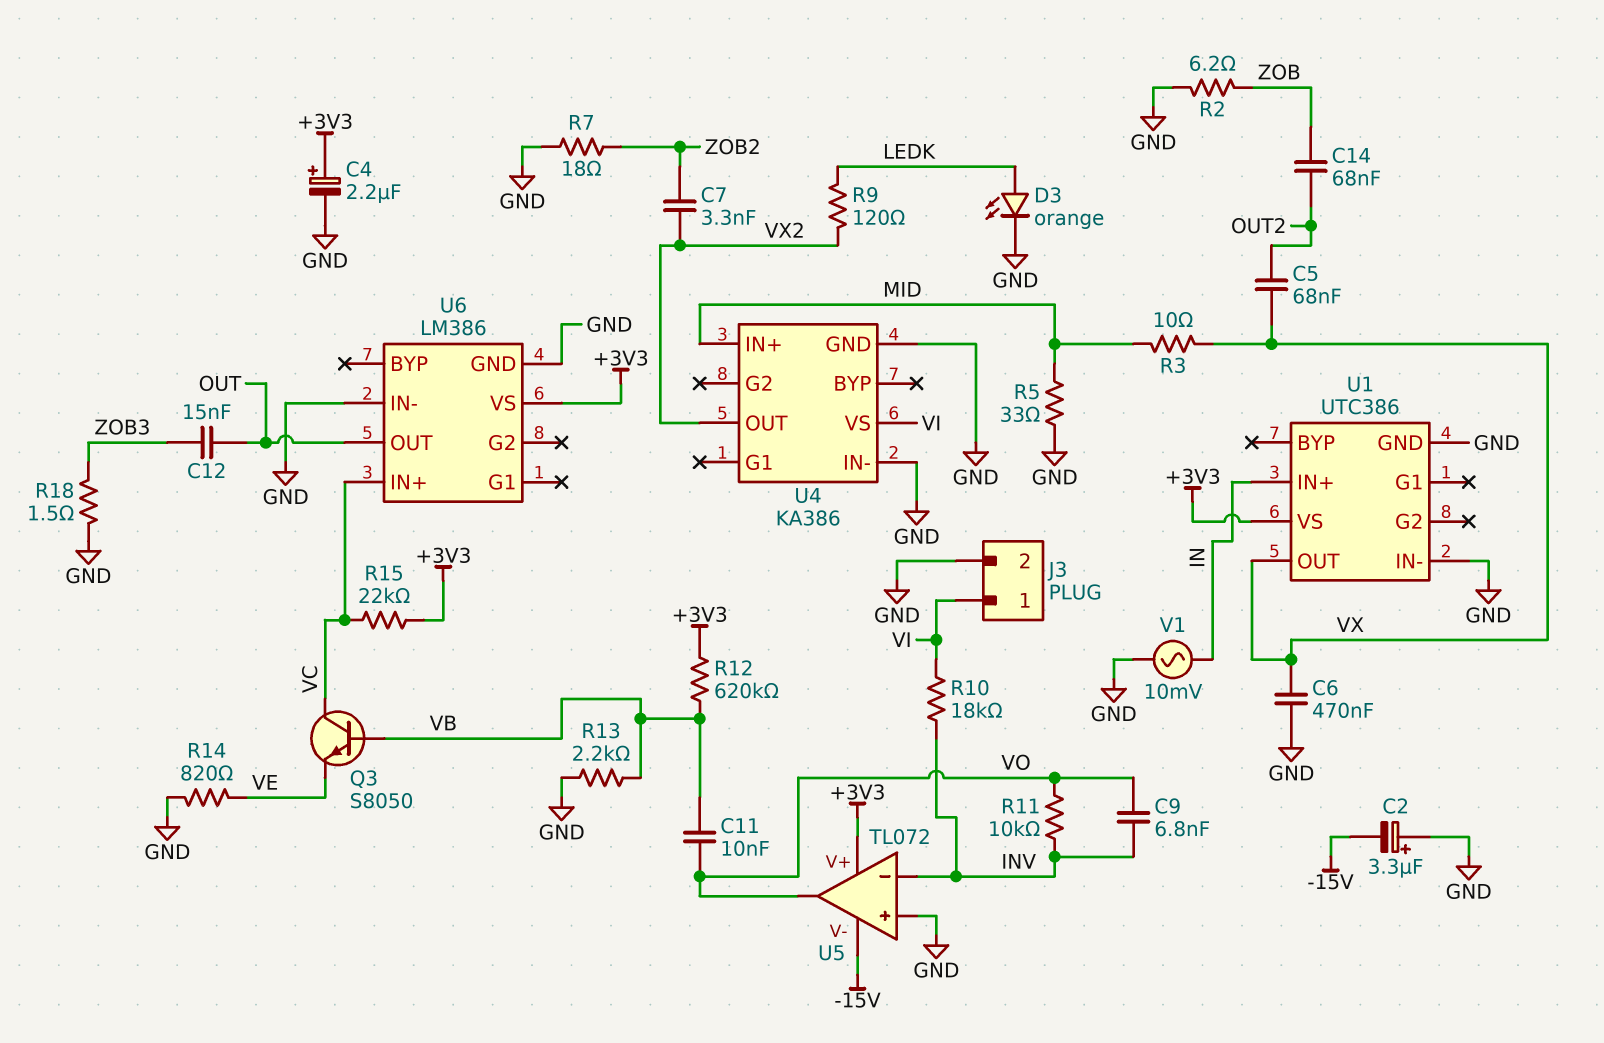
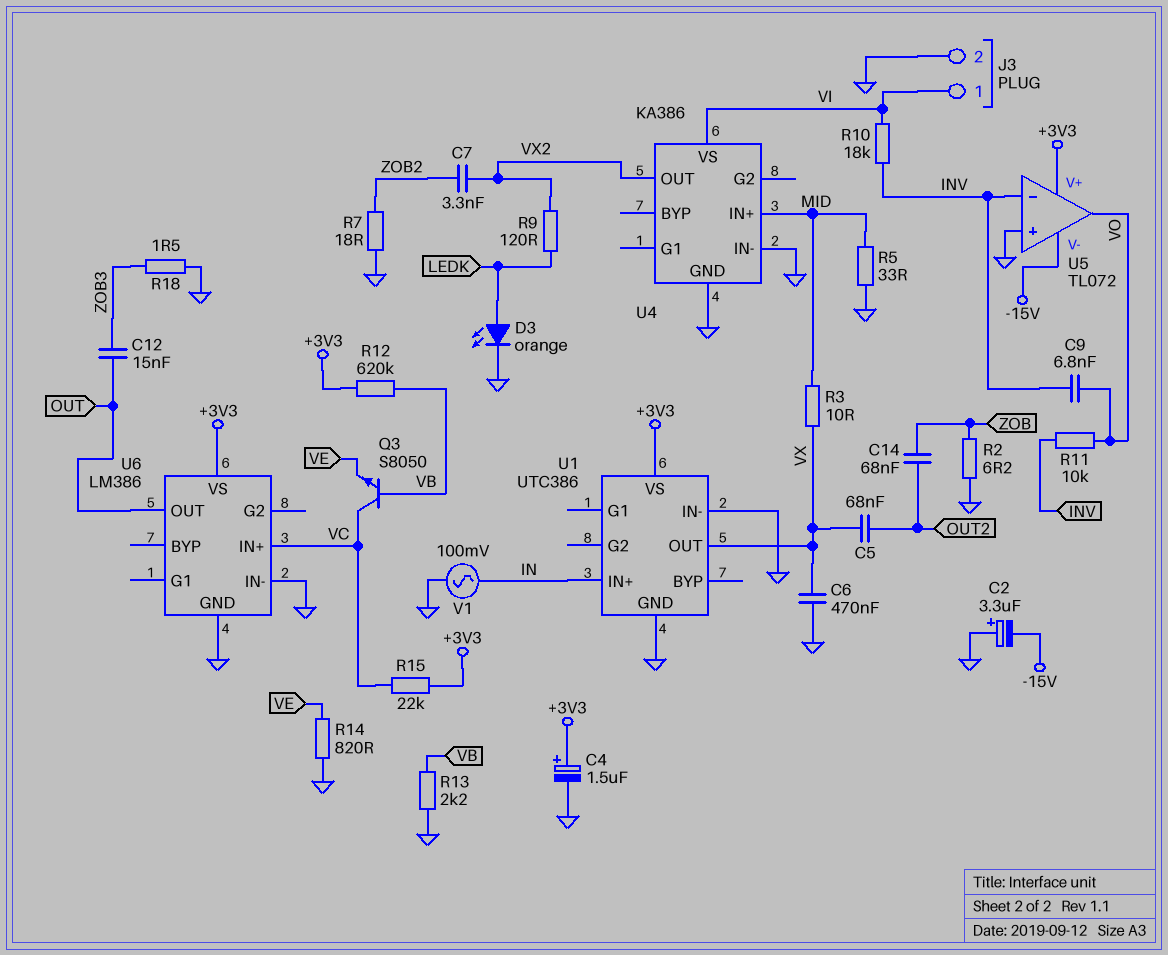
C4: 2.2uF (plus +3V3, minus GND) -> 1.5uF (plus +3V3, minus GND)
C11: 10nF (VB, VO) -> none
V1: AC 10mV (GND, IN) -> AC 100mV (GND, IN)

